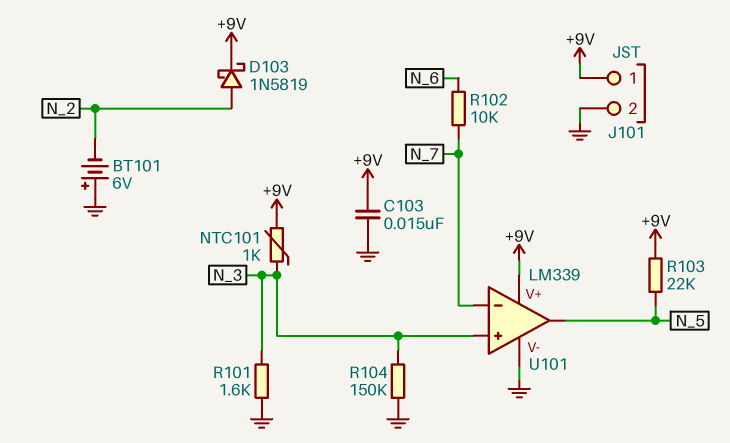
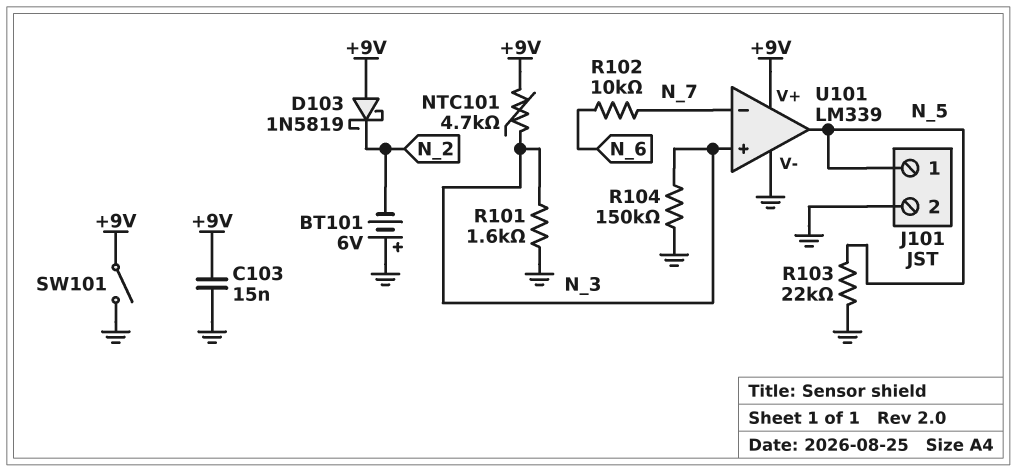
D103: schottky 1N5819 (A N_2, K +9V) -> schottky 1N5819 (A +9V, K N_2)
J101 pin 1: +9V -> N_5
NTC101: 1k (+9V, N_3) -> 4.7k (+9V, N_3)
R103: 22k (+9V, N_5) -> 22k (GND, N_5)
SW101: none -> switch (+9V, GND)

